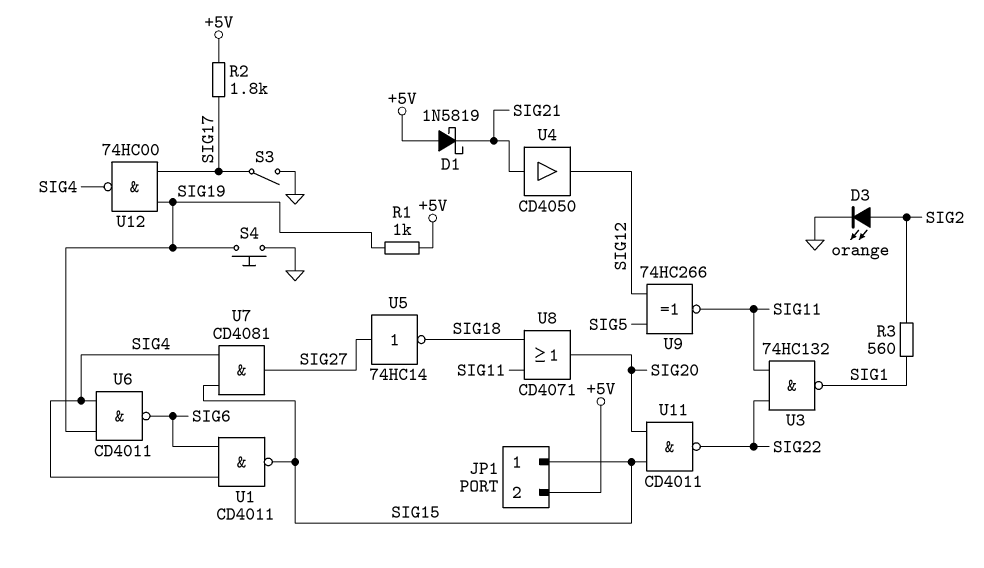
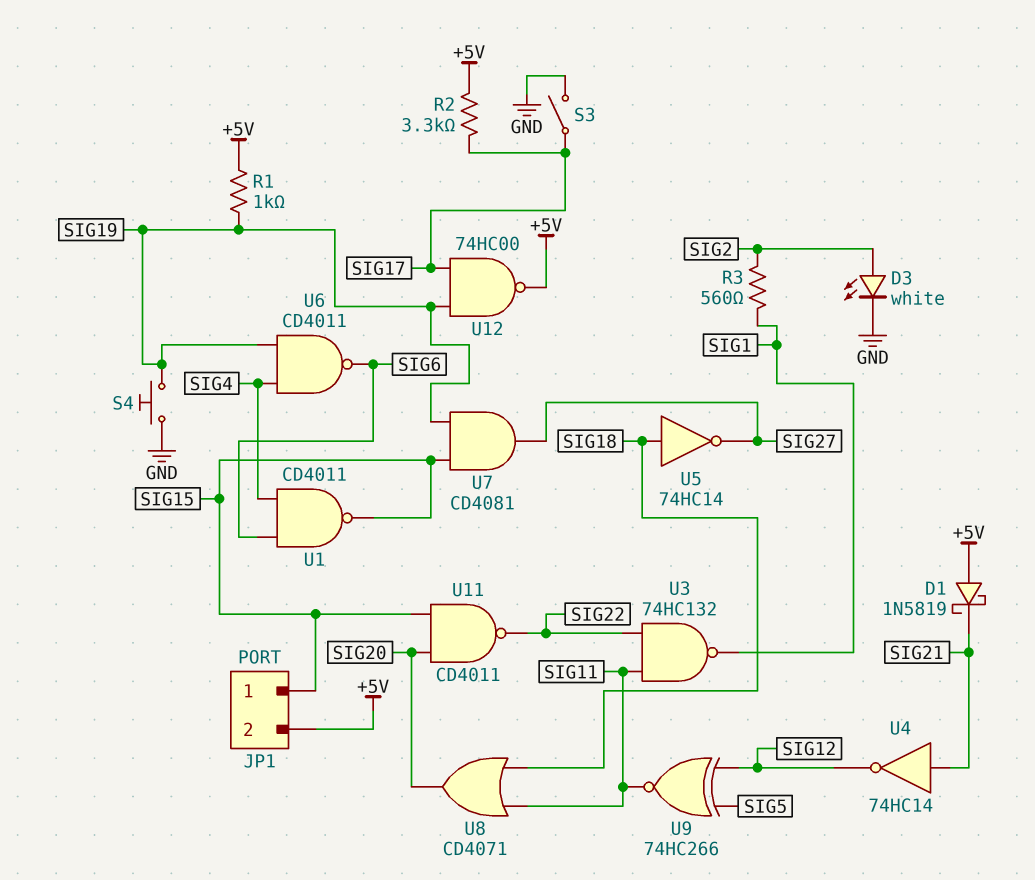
D3: LED orange (A SIG2, K GND) -> LED white (A SIG2, K GND)
R2: 1.8k (+5V, SIG17) -> 3.3k (+5V, SIG17)
U4: buffer CD4050 (in SIG21, out SIG12) -> NOT 74HC14 (in SIG21, out SIG12)
U5: NOT 74HC14 (in SIG27, out SIG18) -> NOT 74HC14 (in SIG18, out SIG27)
U7: AND CD4081 (in SIG4, in SIG15, out SIG27) -> AND CD4081 (in SIG15, in SIG19, out SIG27)
U12: NAND 74HC00 (in SIG17, in SIG19, out SIG4) -> NAND 74HC00 (in SIG17, in SIG19, out +5V)

